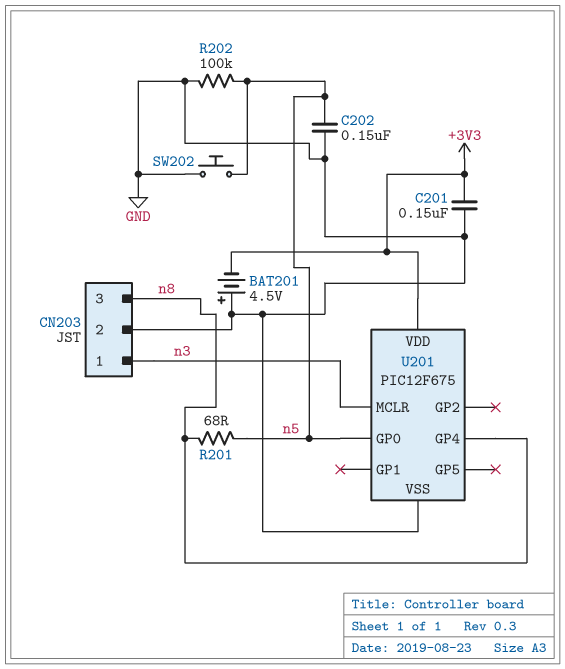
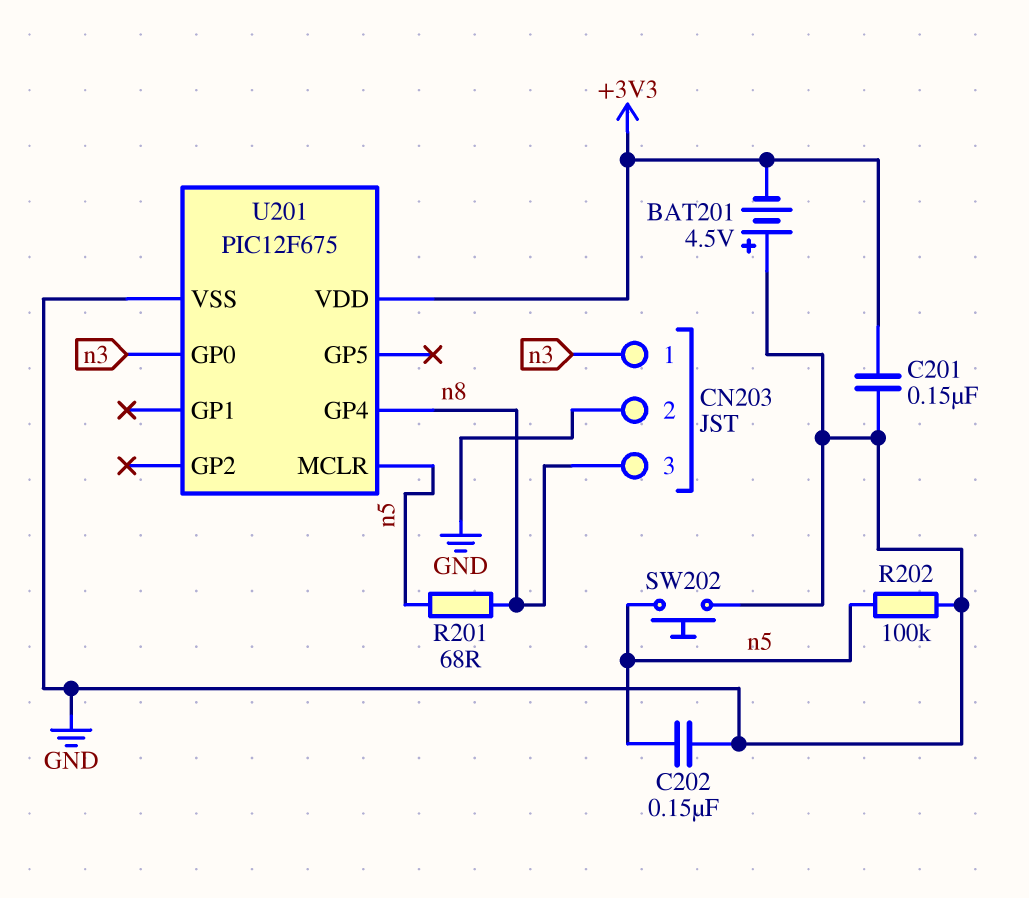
U201 pin GP0: n5 -> n3
U201 pin MCLR: n3 -> n5

